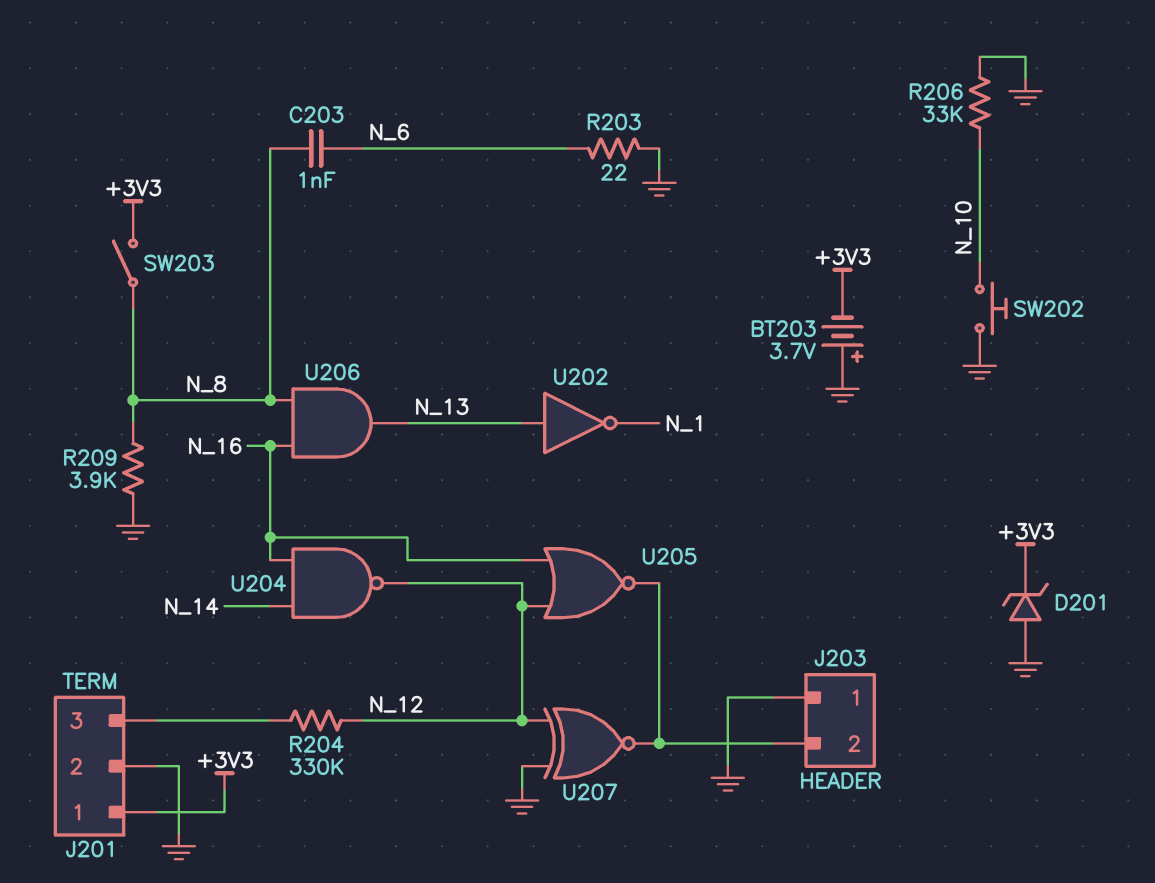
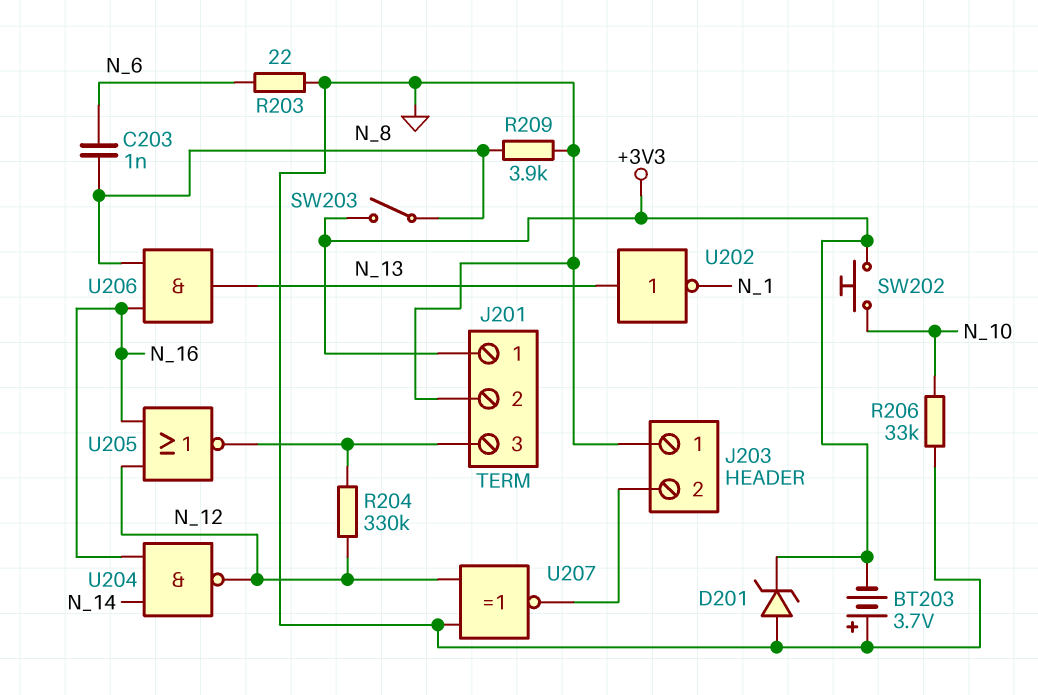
SW202: button (GND, N_10) -> button (+3V3, N_10)
U205: NOR (in N_12, in N_16, out J203/2) -> NOR (in N_12, in N_16, out J201/3)

